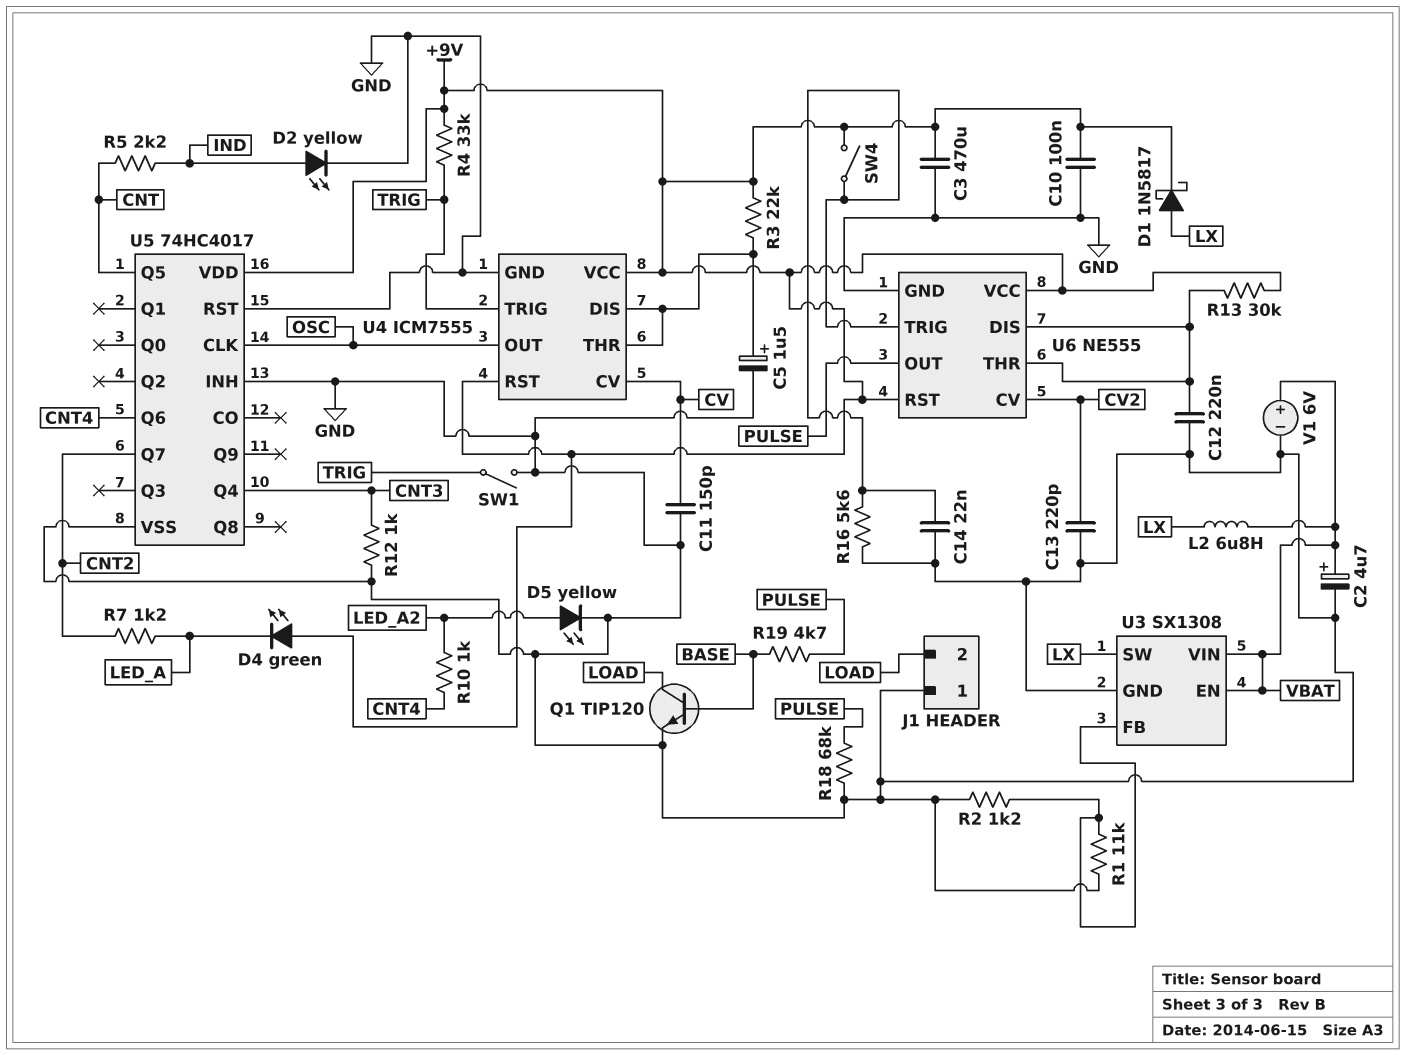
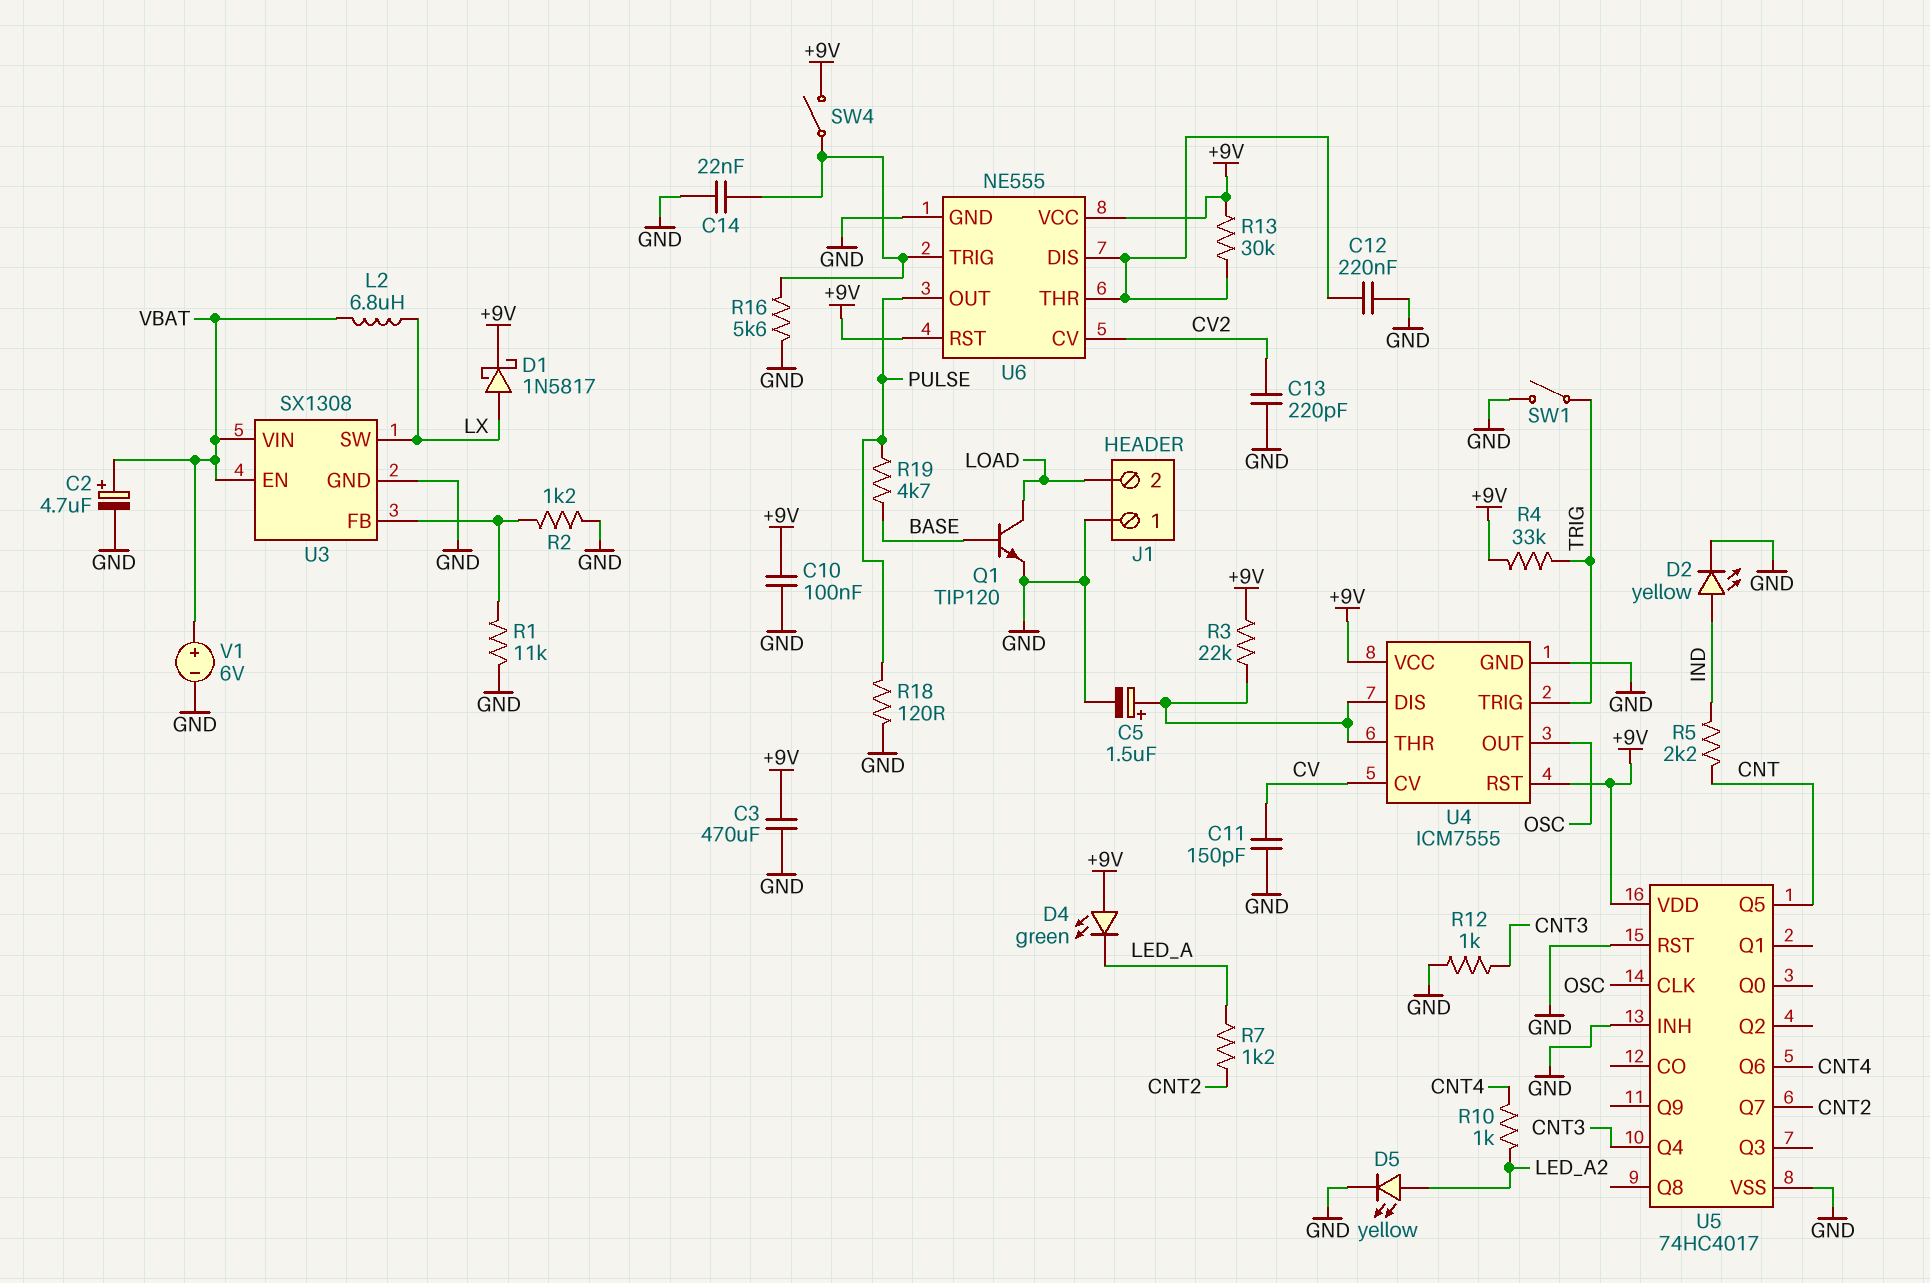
R18: 68k (GND, PULSE) -> 120 (GND, PULSE)

